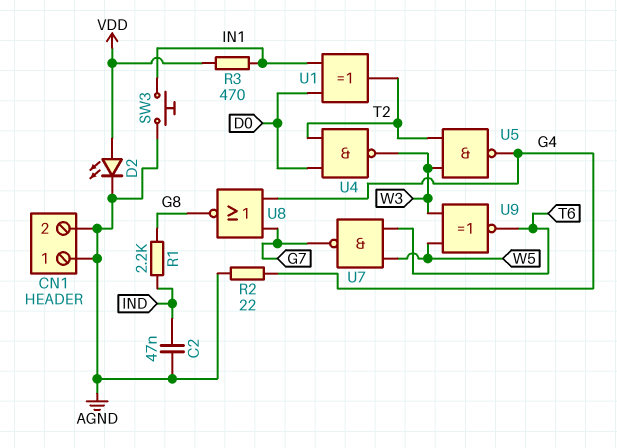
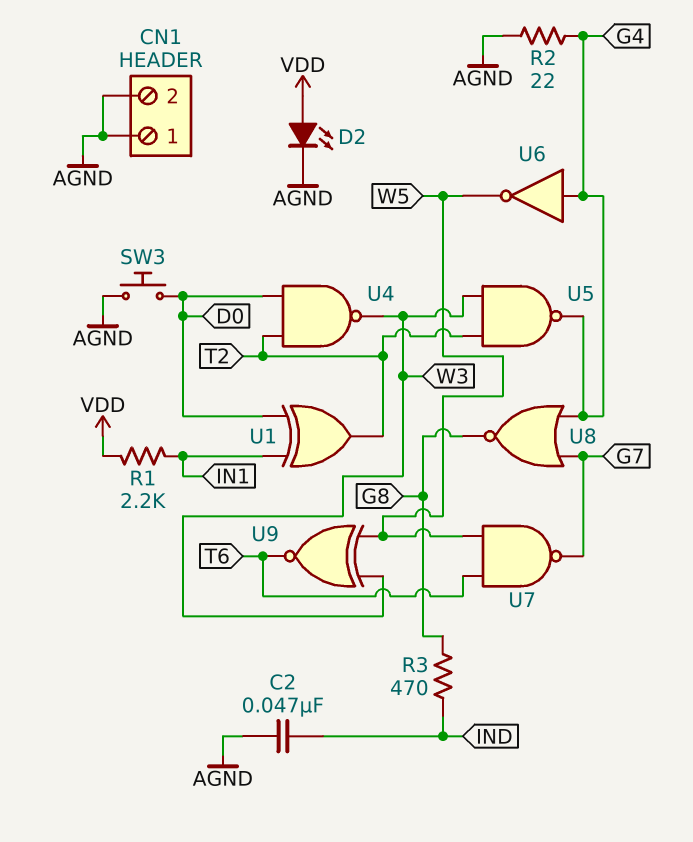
R1: 2.2k (G8, IND) -> 2.2k (IN1, VDD)
R3: 470 (IN1, VDD) -> 470 (G8, IND)
SW3: button (AGND, IN1) -> button (AGND, D0)
U6: none -> NOT (in G4, out W5)

